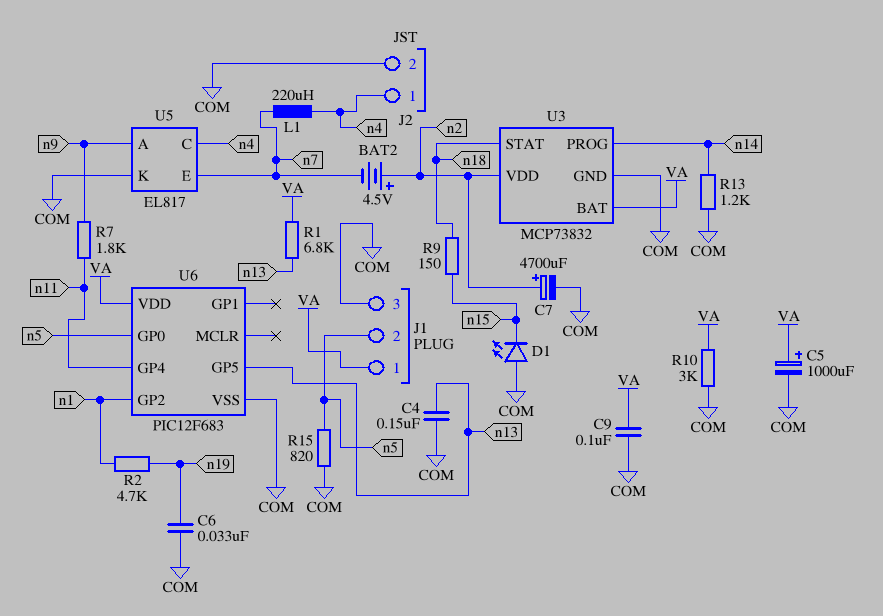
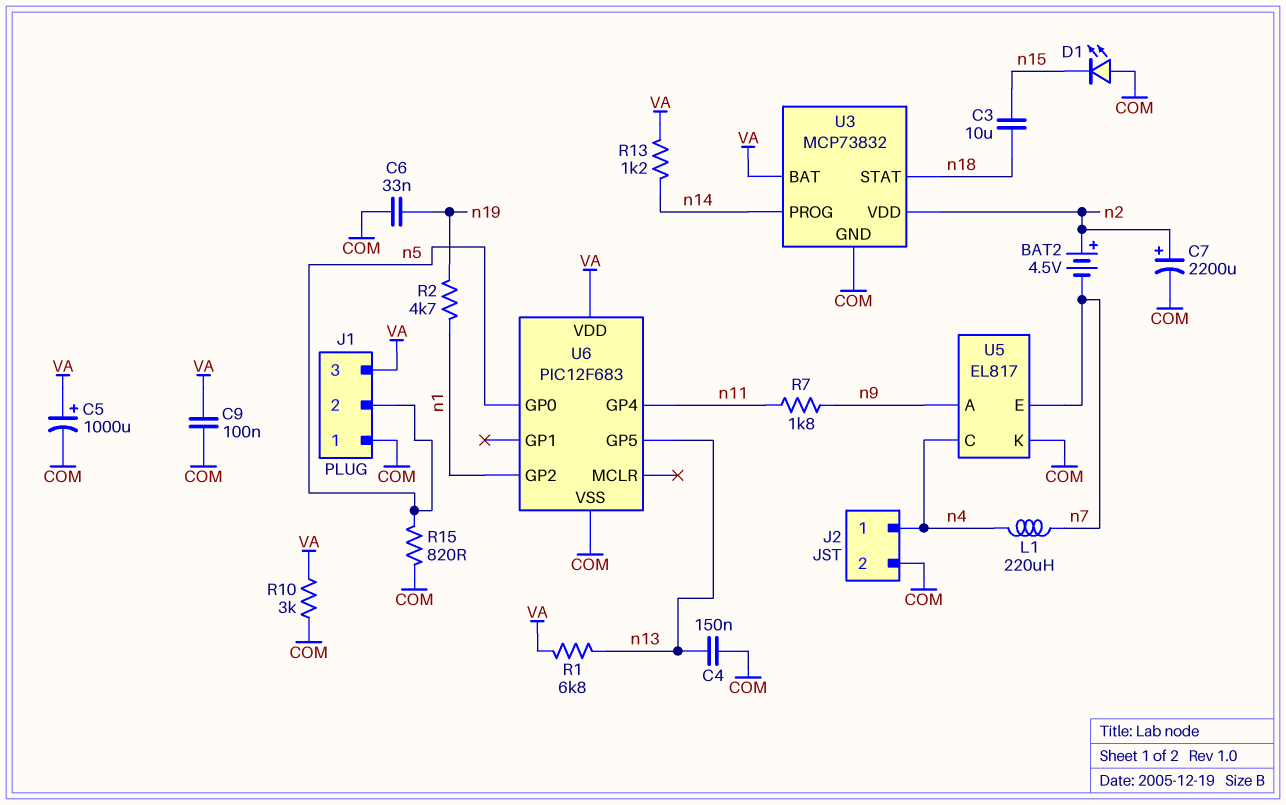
C3: none -> 10uF (n15, n18)
C7: 4700uF (plus n2, minus COM) -> 2200uF (plus n2, minus COM)
J1 pin 1: VA -> COM
J1 pin 3: COM -> VA
R9: 150 (n15, n18) -> none
R13: 1.2k (COM, n14) -> 1.2k (VA, n14)

